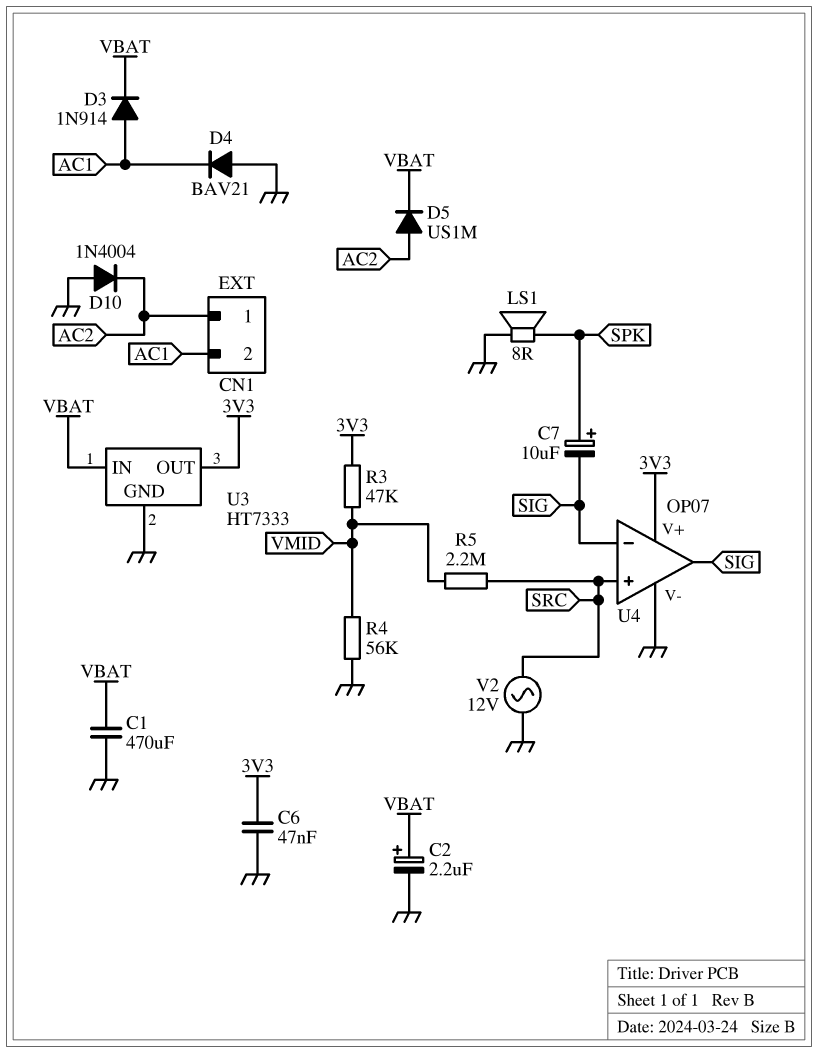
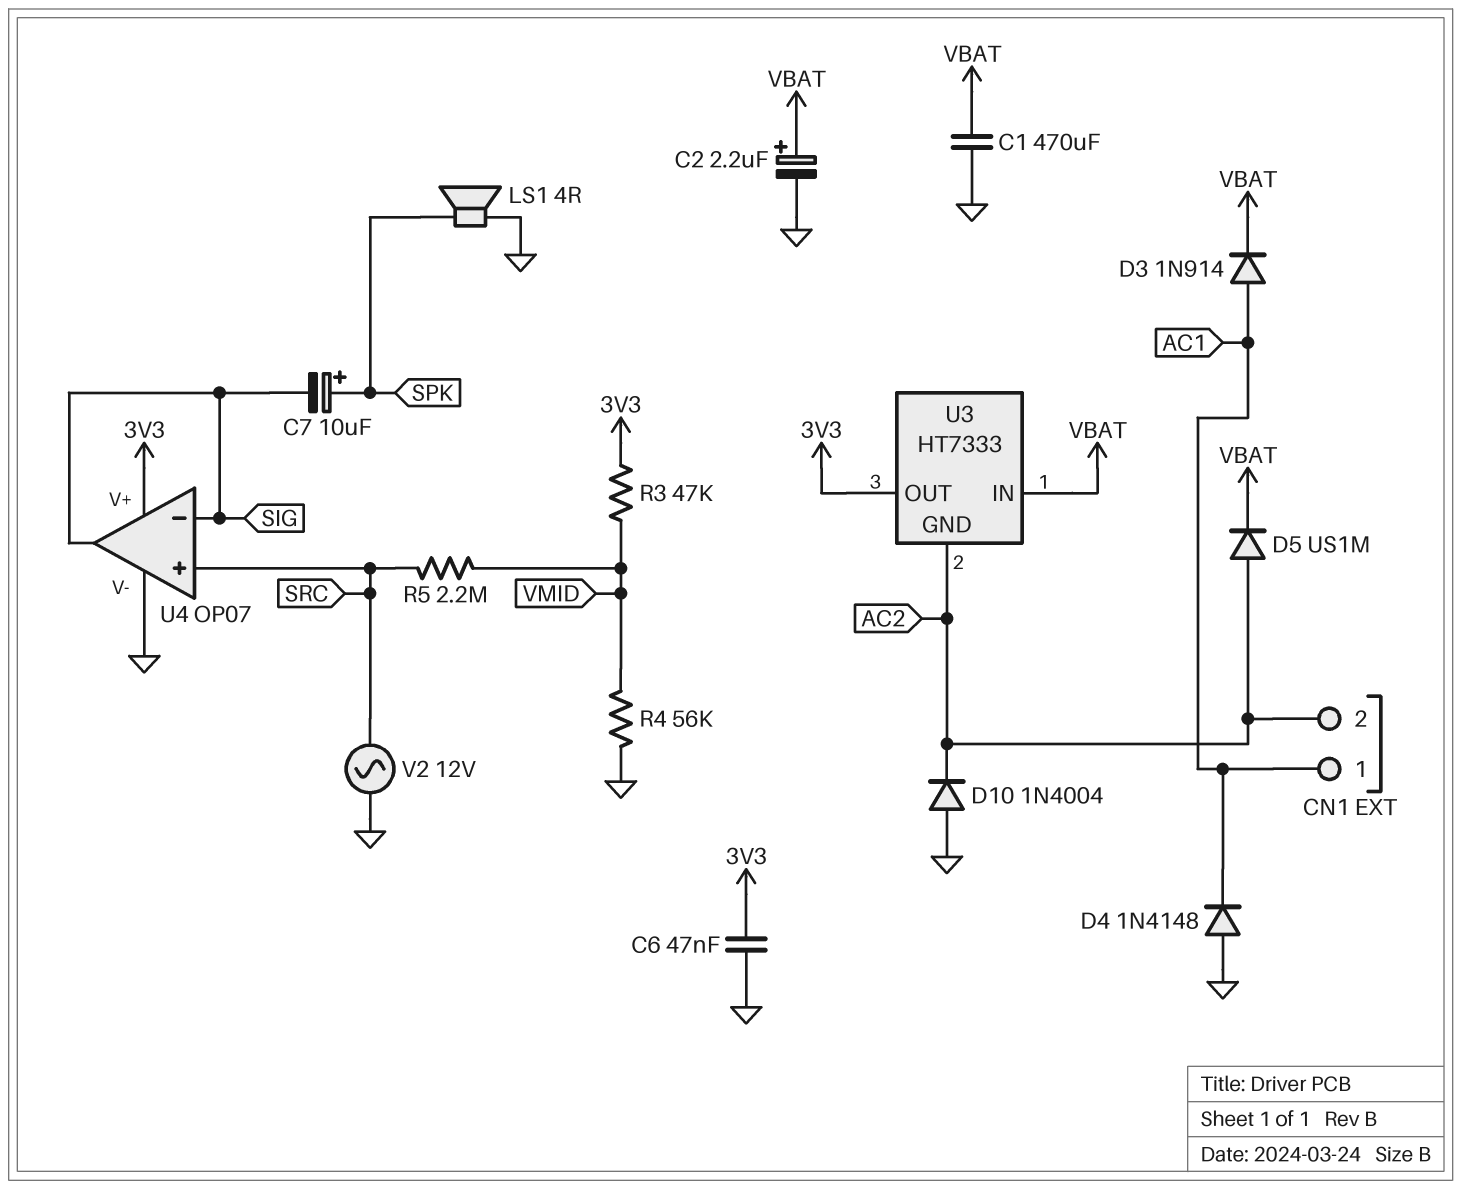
CN1 pin 1: AC2 -> AC1
CN1 pin 2: AC1 -> AC2
D4: diode BAV21 (A GND, K AC1) -> diode 1N4148 (A GND, K AC1)
LS1: speaker 8R (GND, SPK) -> speaker 4R (GND, SPK)
U3 pin GND: GND -> AC2

